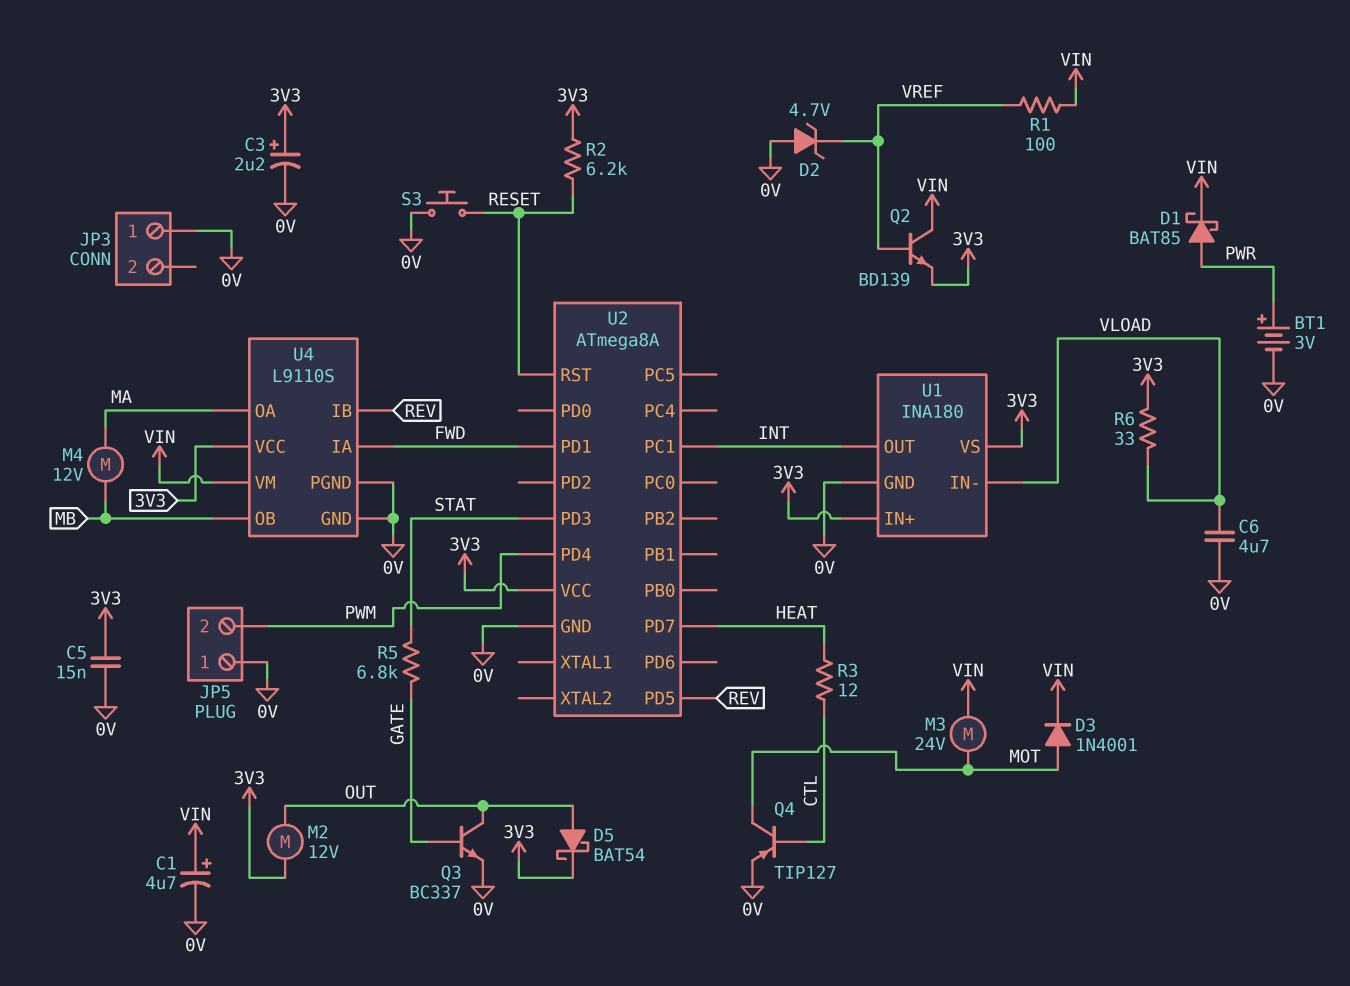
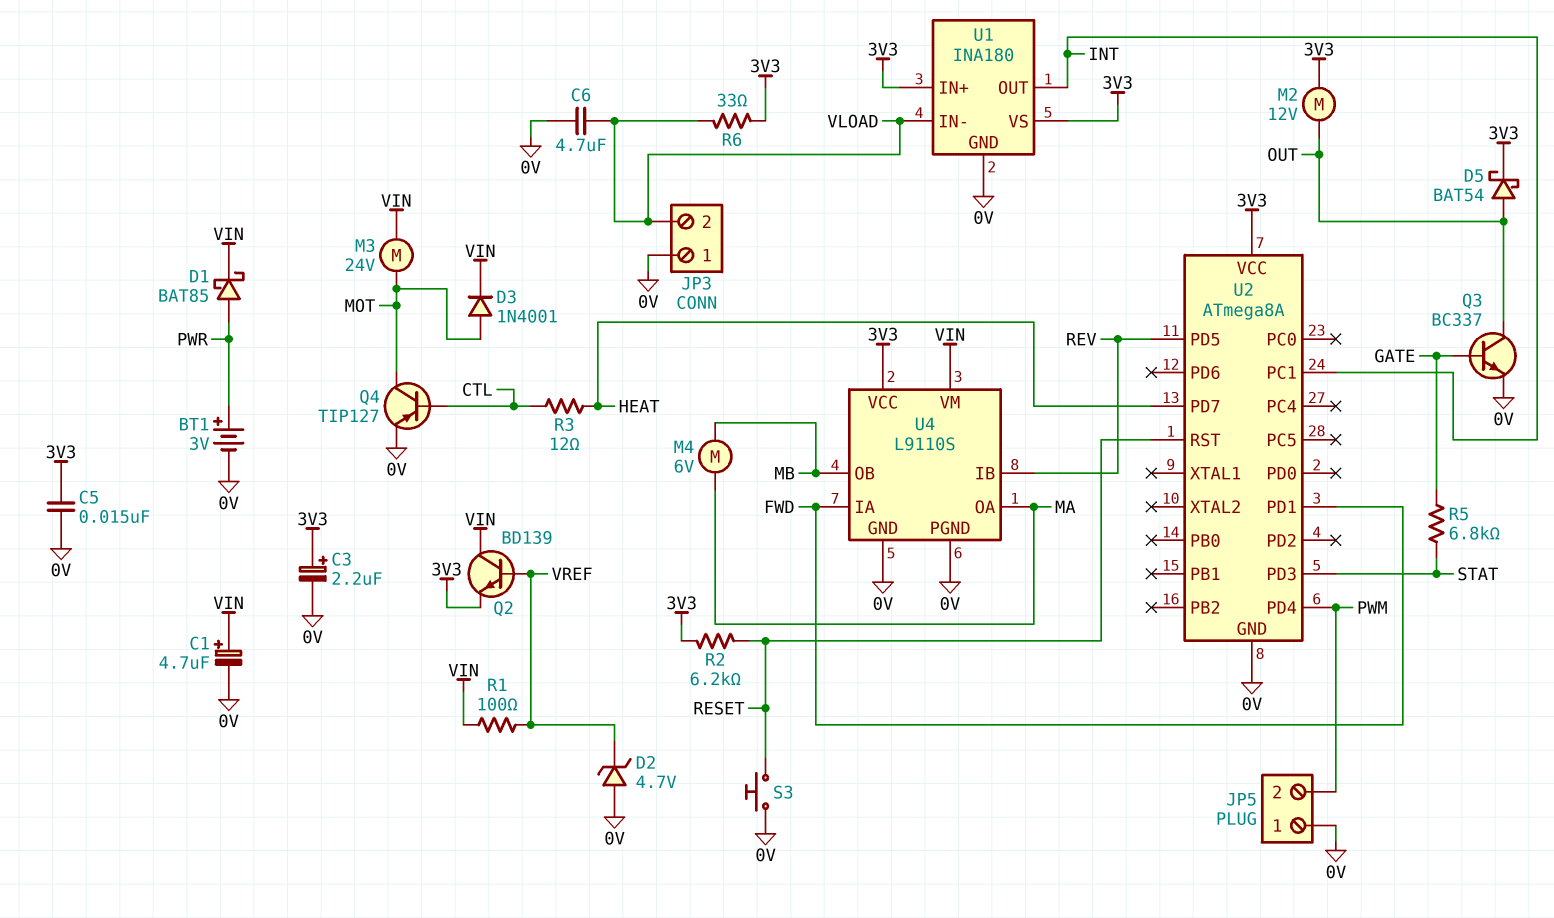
JP3 pin 2: none -> VLOAD
M4: motor 12V (MA, MB) -> motor 6V (MA, MB)

